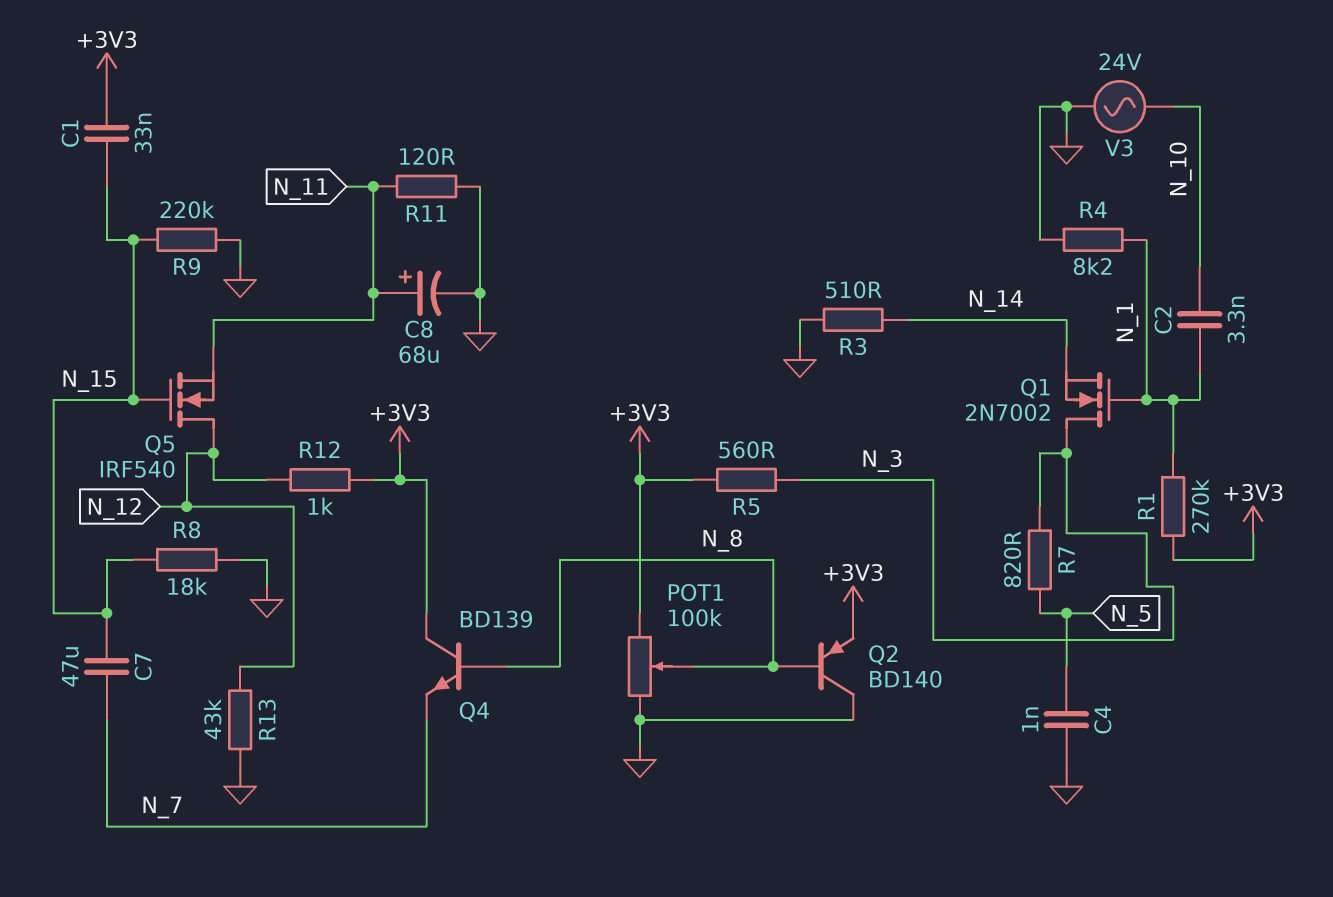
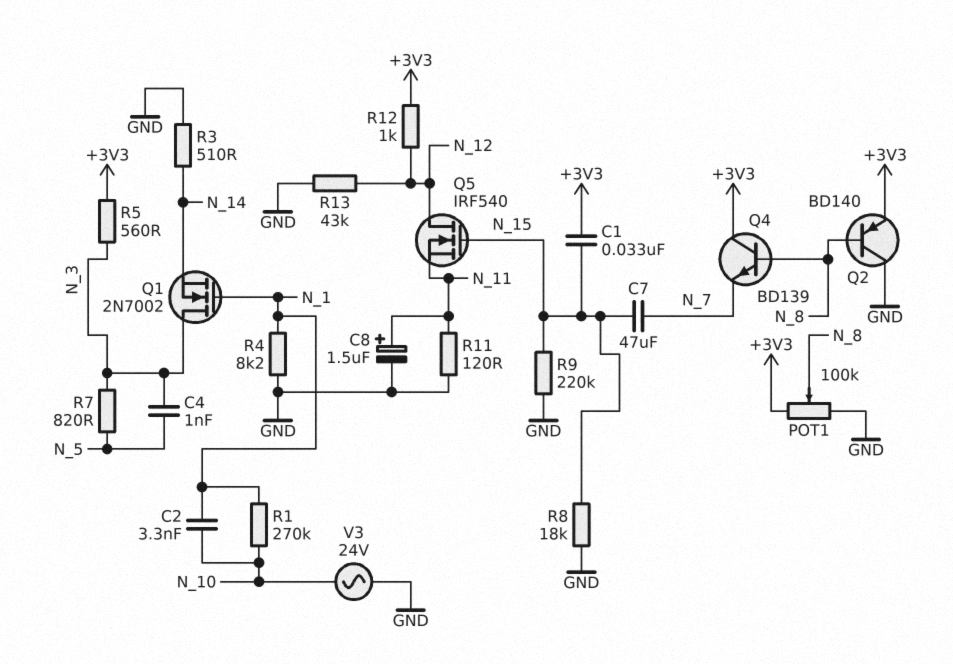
C4: 1nF (GND, N_5) -> 1nF (N_3, N_5)
C8: 68uF (plus N_11, minus GND) -> 1.5uF (plus N_11, minus GND)
R1: 270k (+3V3, N_1) -> 270k (N_1, N_10)

